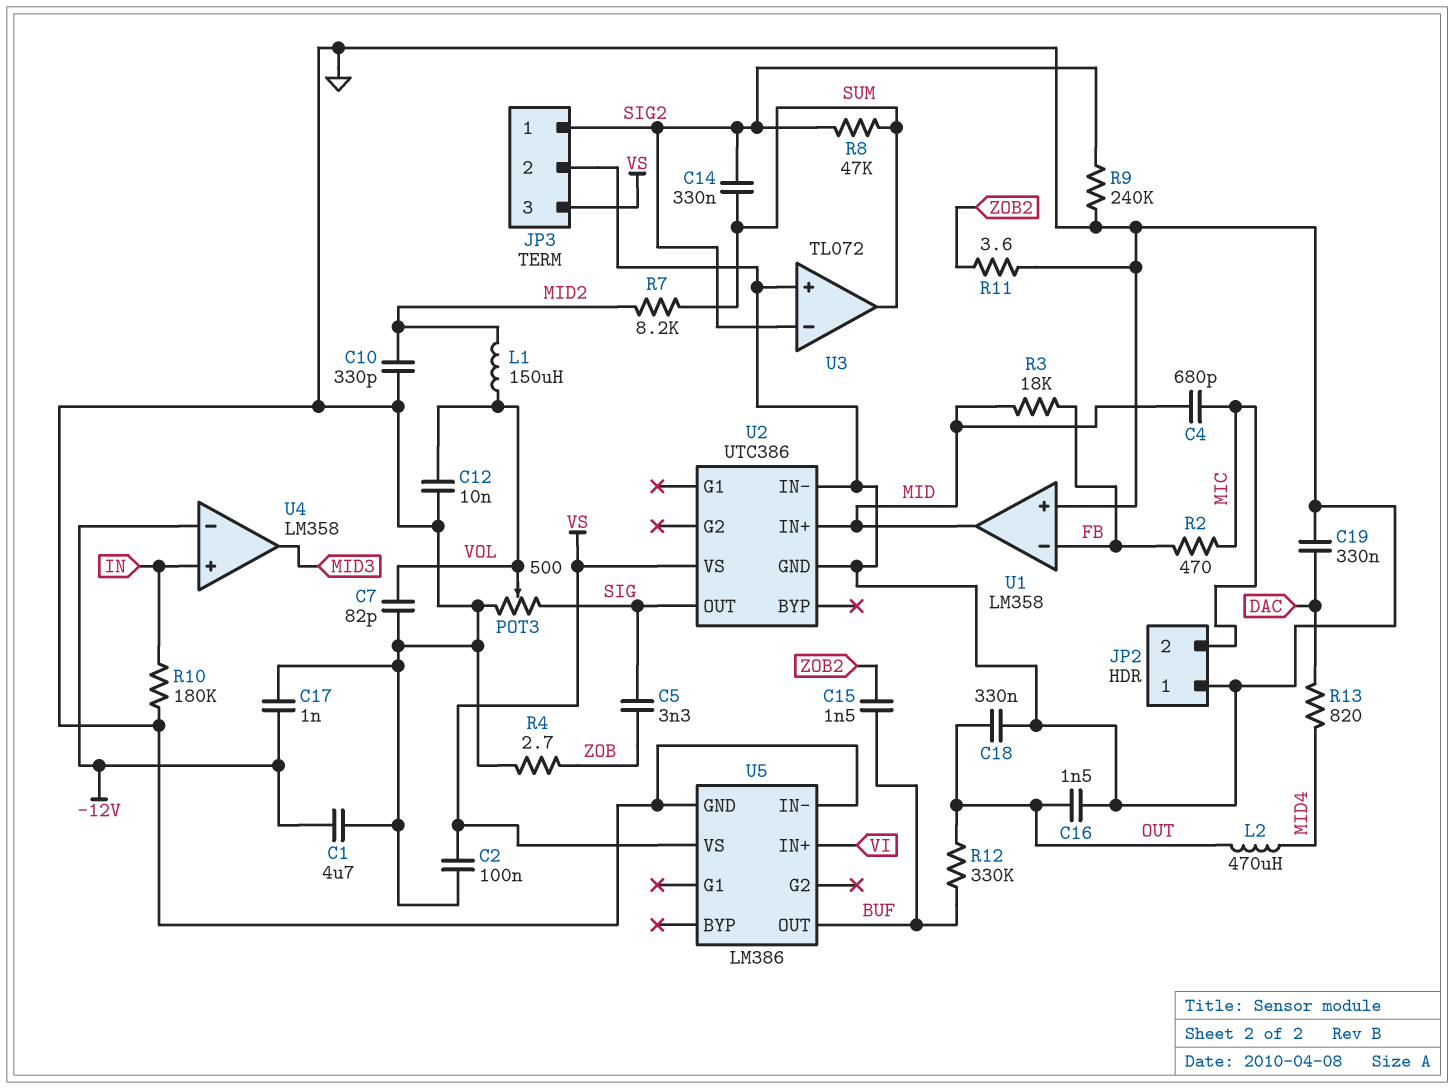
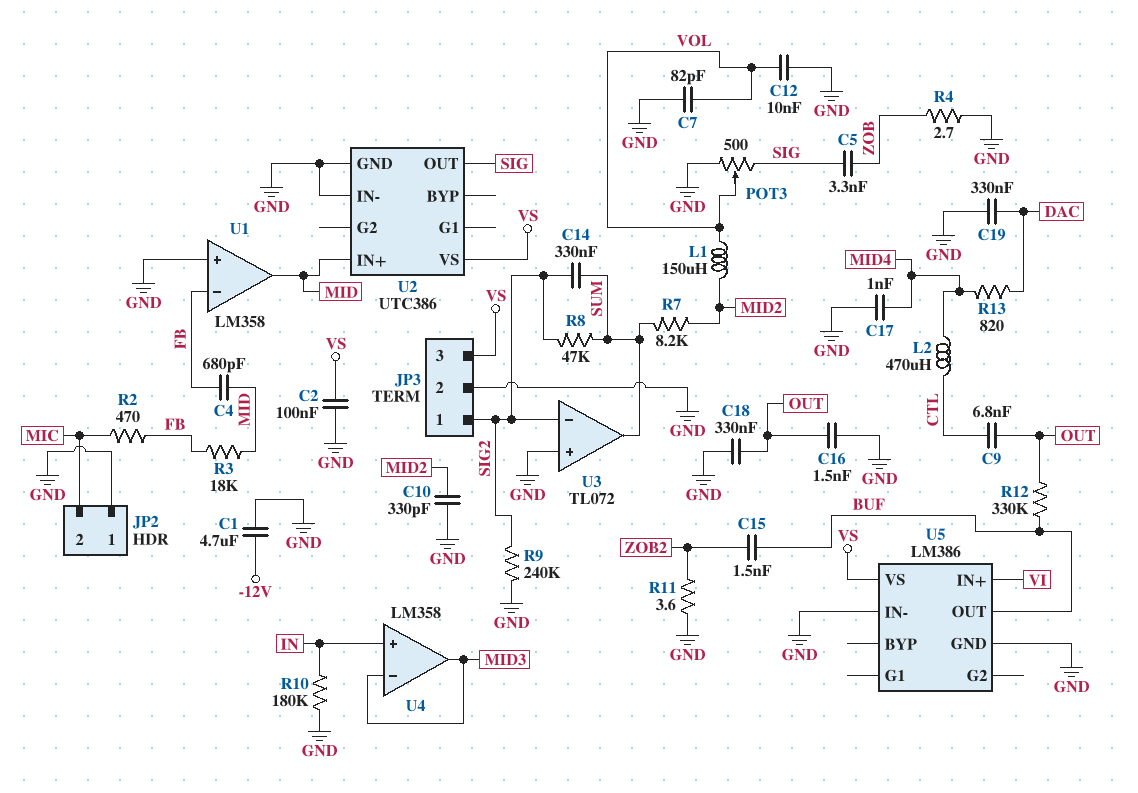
C4: 680pF (MIC, MID) -> 680pF (FB, MID)
C9: none -> 6.8nF (CTL, OUT)
C17: 1nF (-12V, GND) -> 1nF (GND, MID4)
L2: 470uH (MID4, OUT) -> 470uH (CTL, MID4)
U4 pin in-: -12V -> MID3

